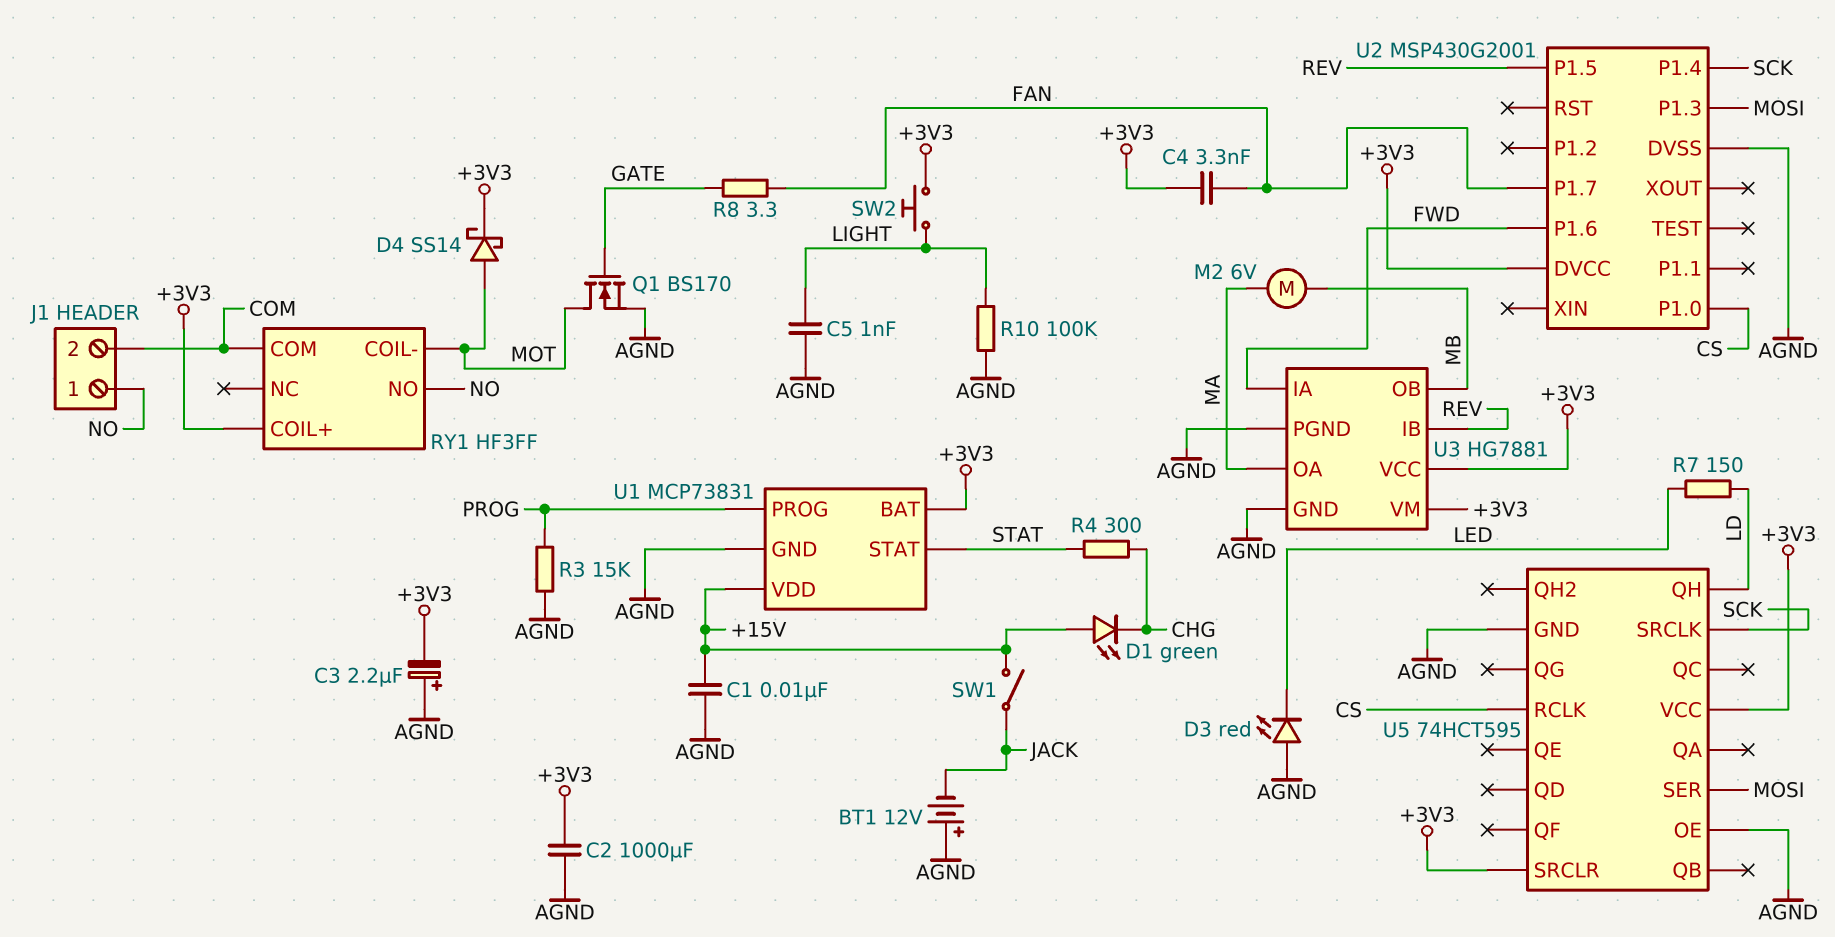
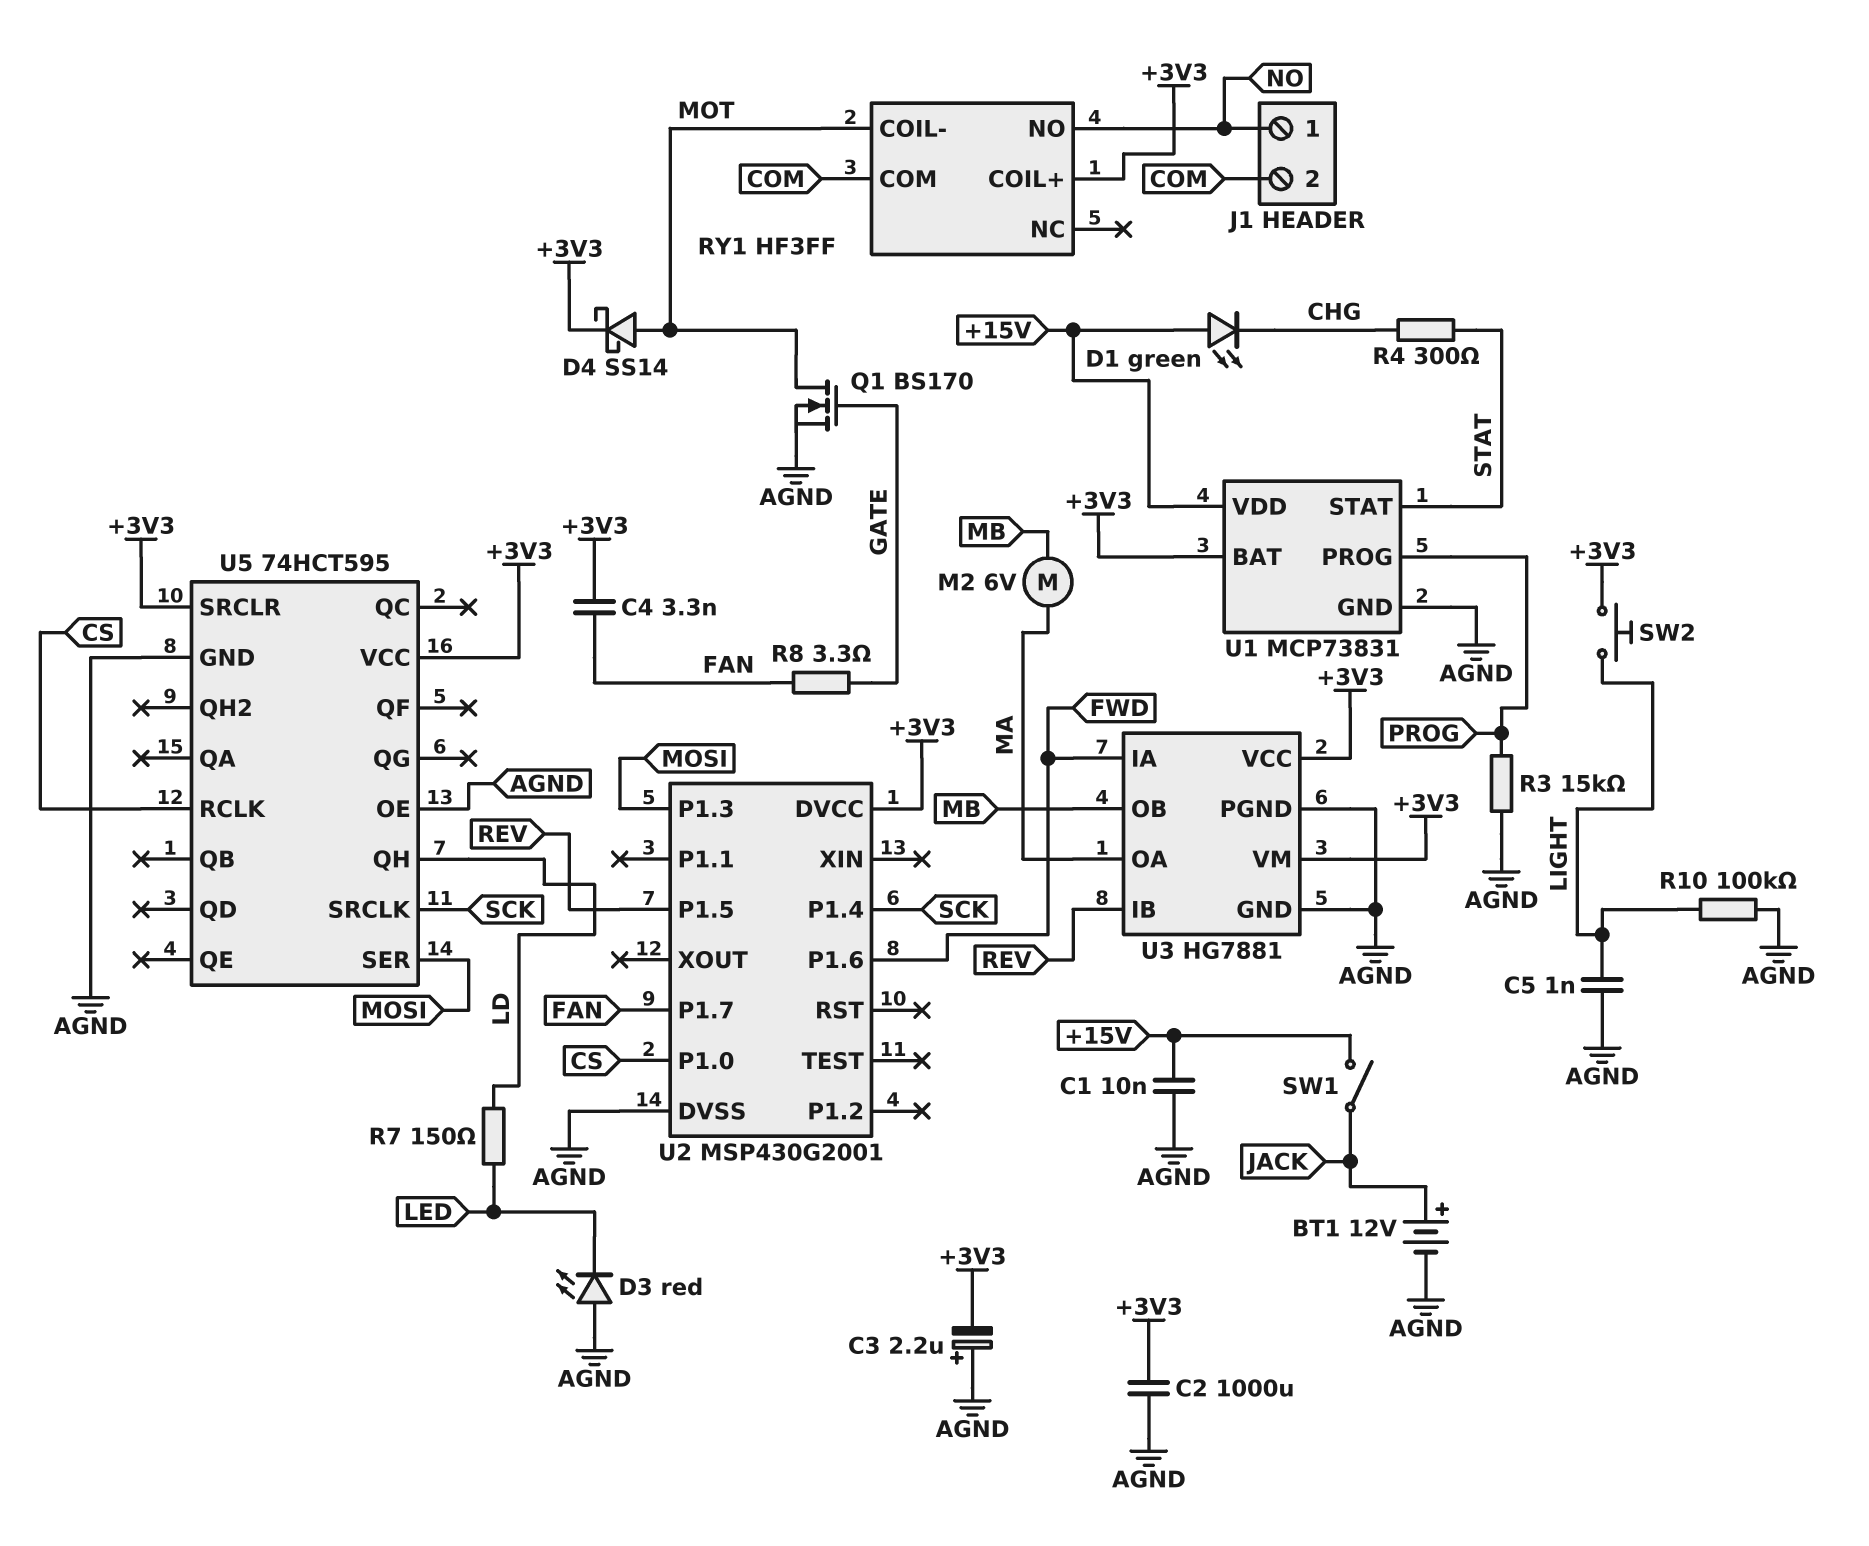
BT1: 12V (plus AGND, minus JACK) -> 12V (plus JACK, minus AGND)

